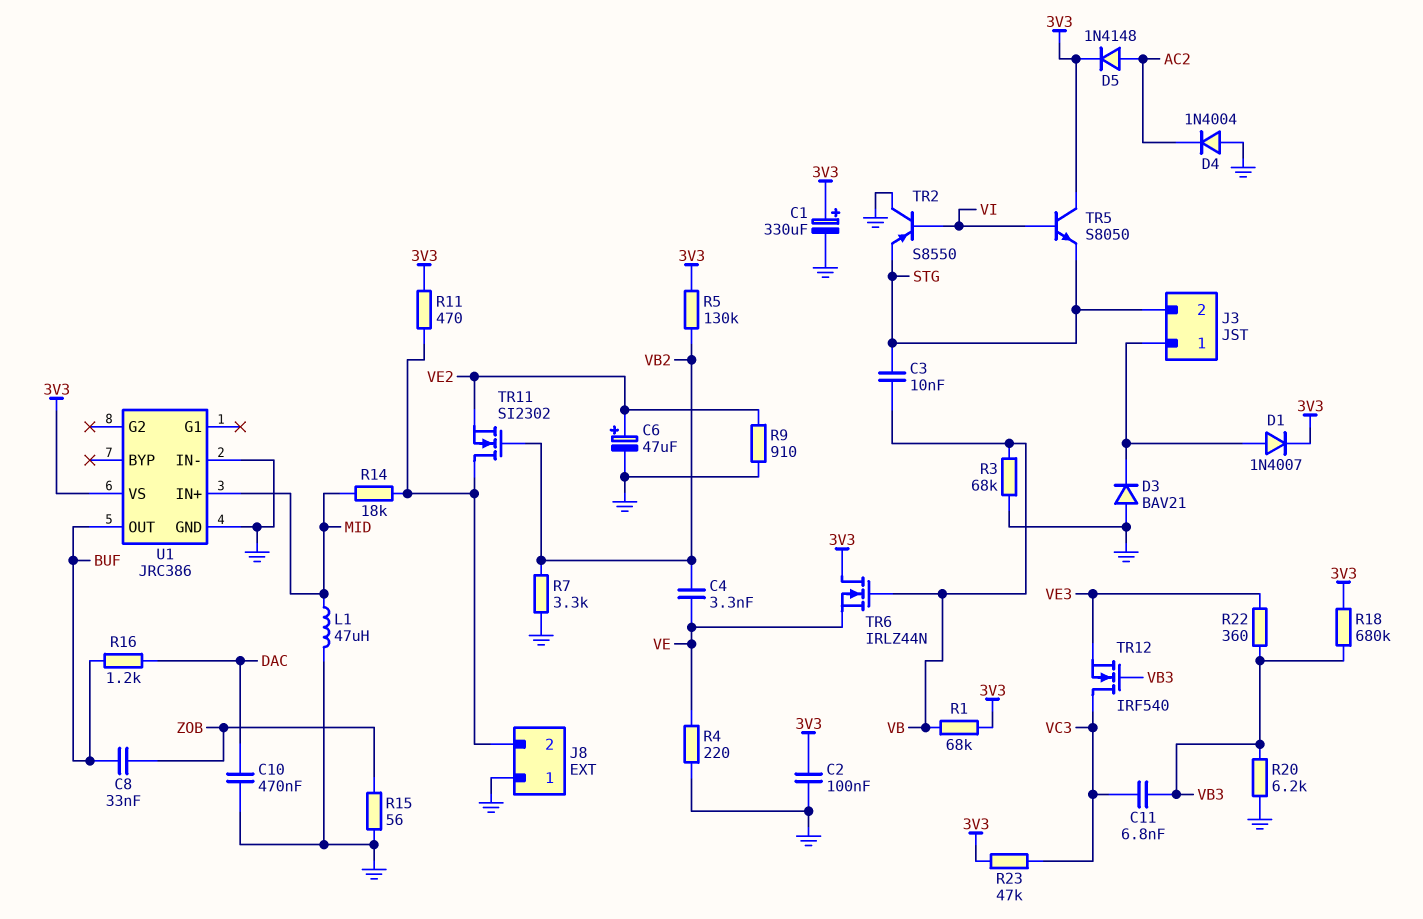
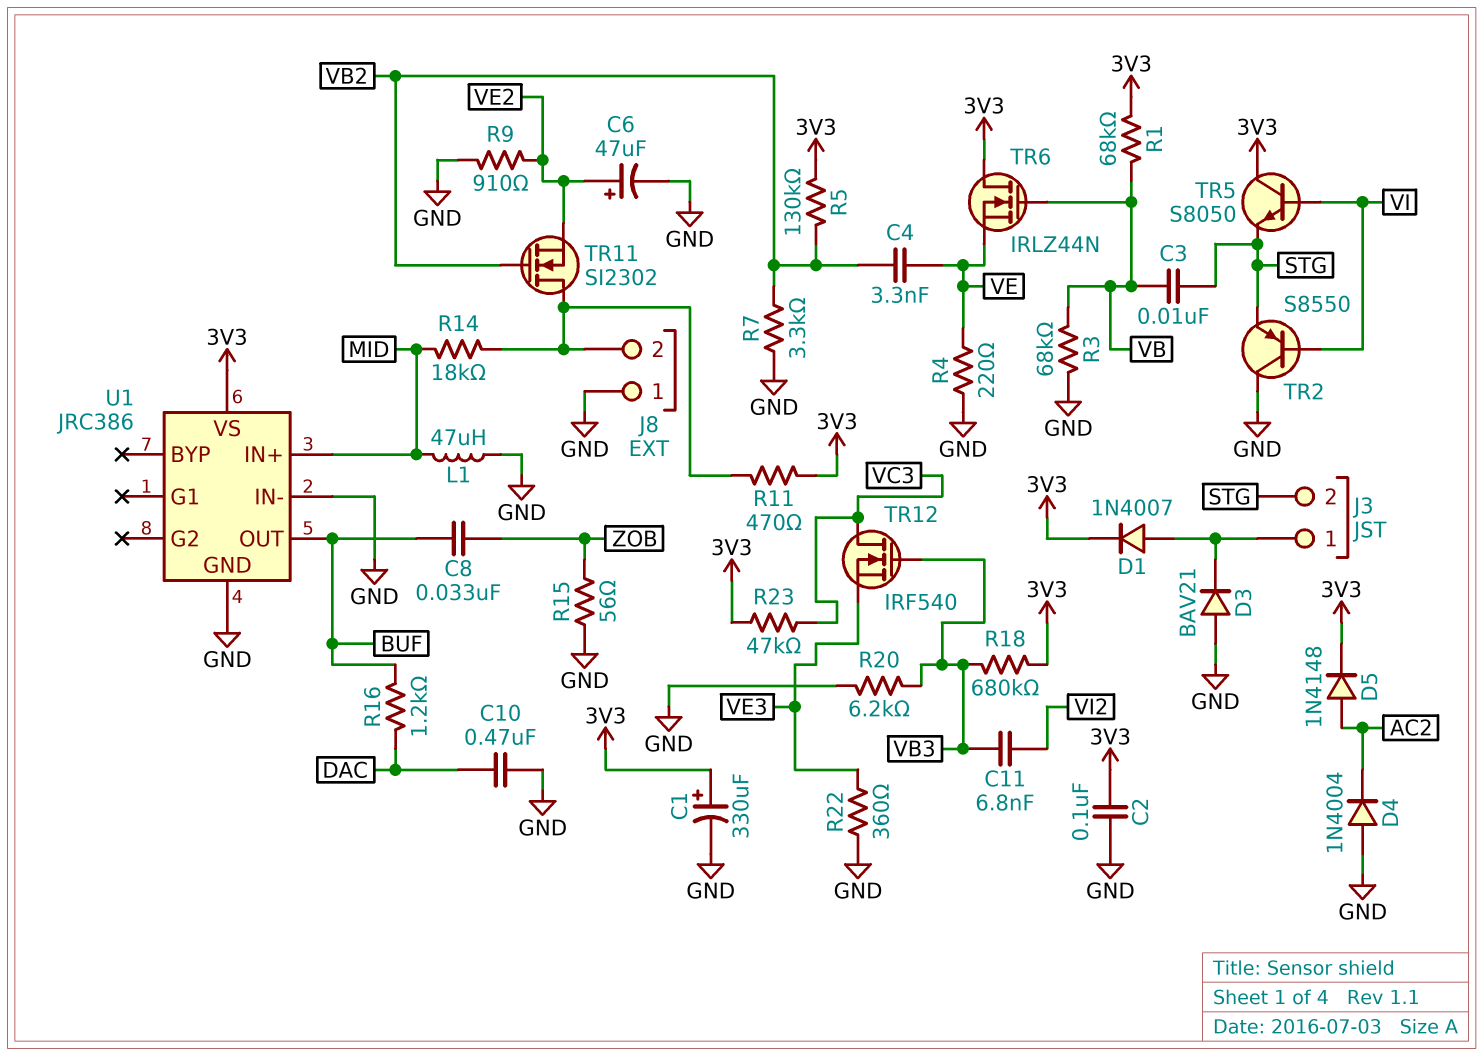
C11: 6.8nF (VB3, VC3) -> 6.8nF (VB3, VI2)
R22: 360 (VB3, VE3) -> 360 (GND, VE3)

